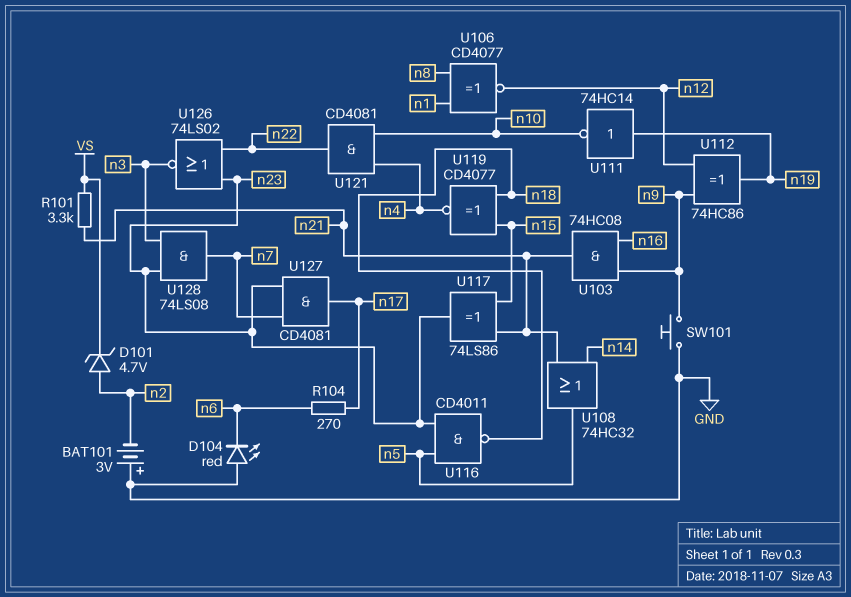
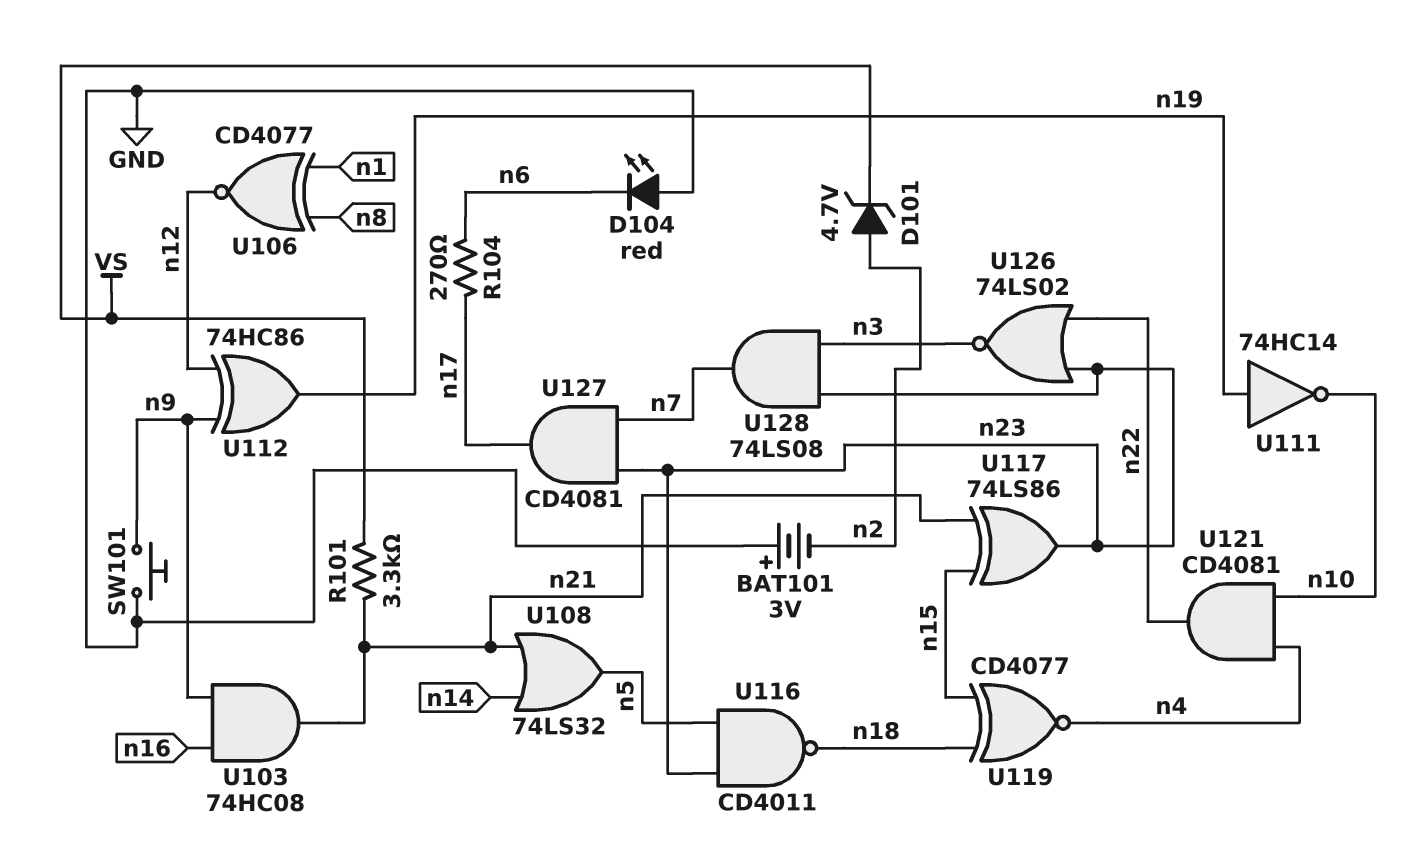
U108: OR 74HC32 (in n14, in n21, out n5) -> OR 74LS32 (in n14, in n21, out n5)

